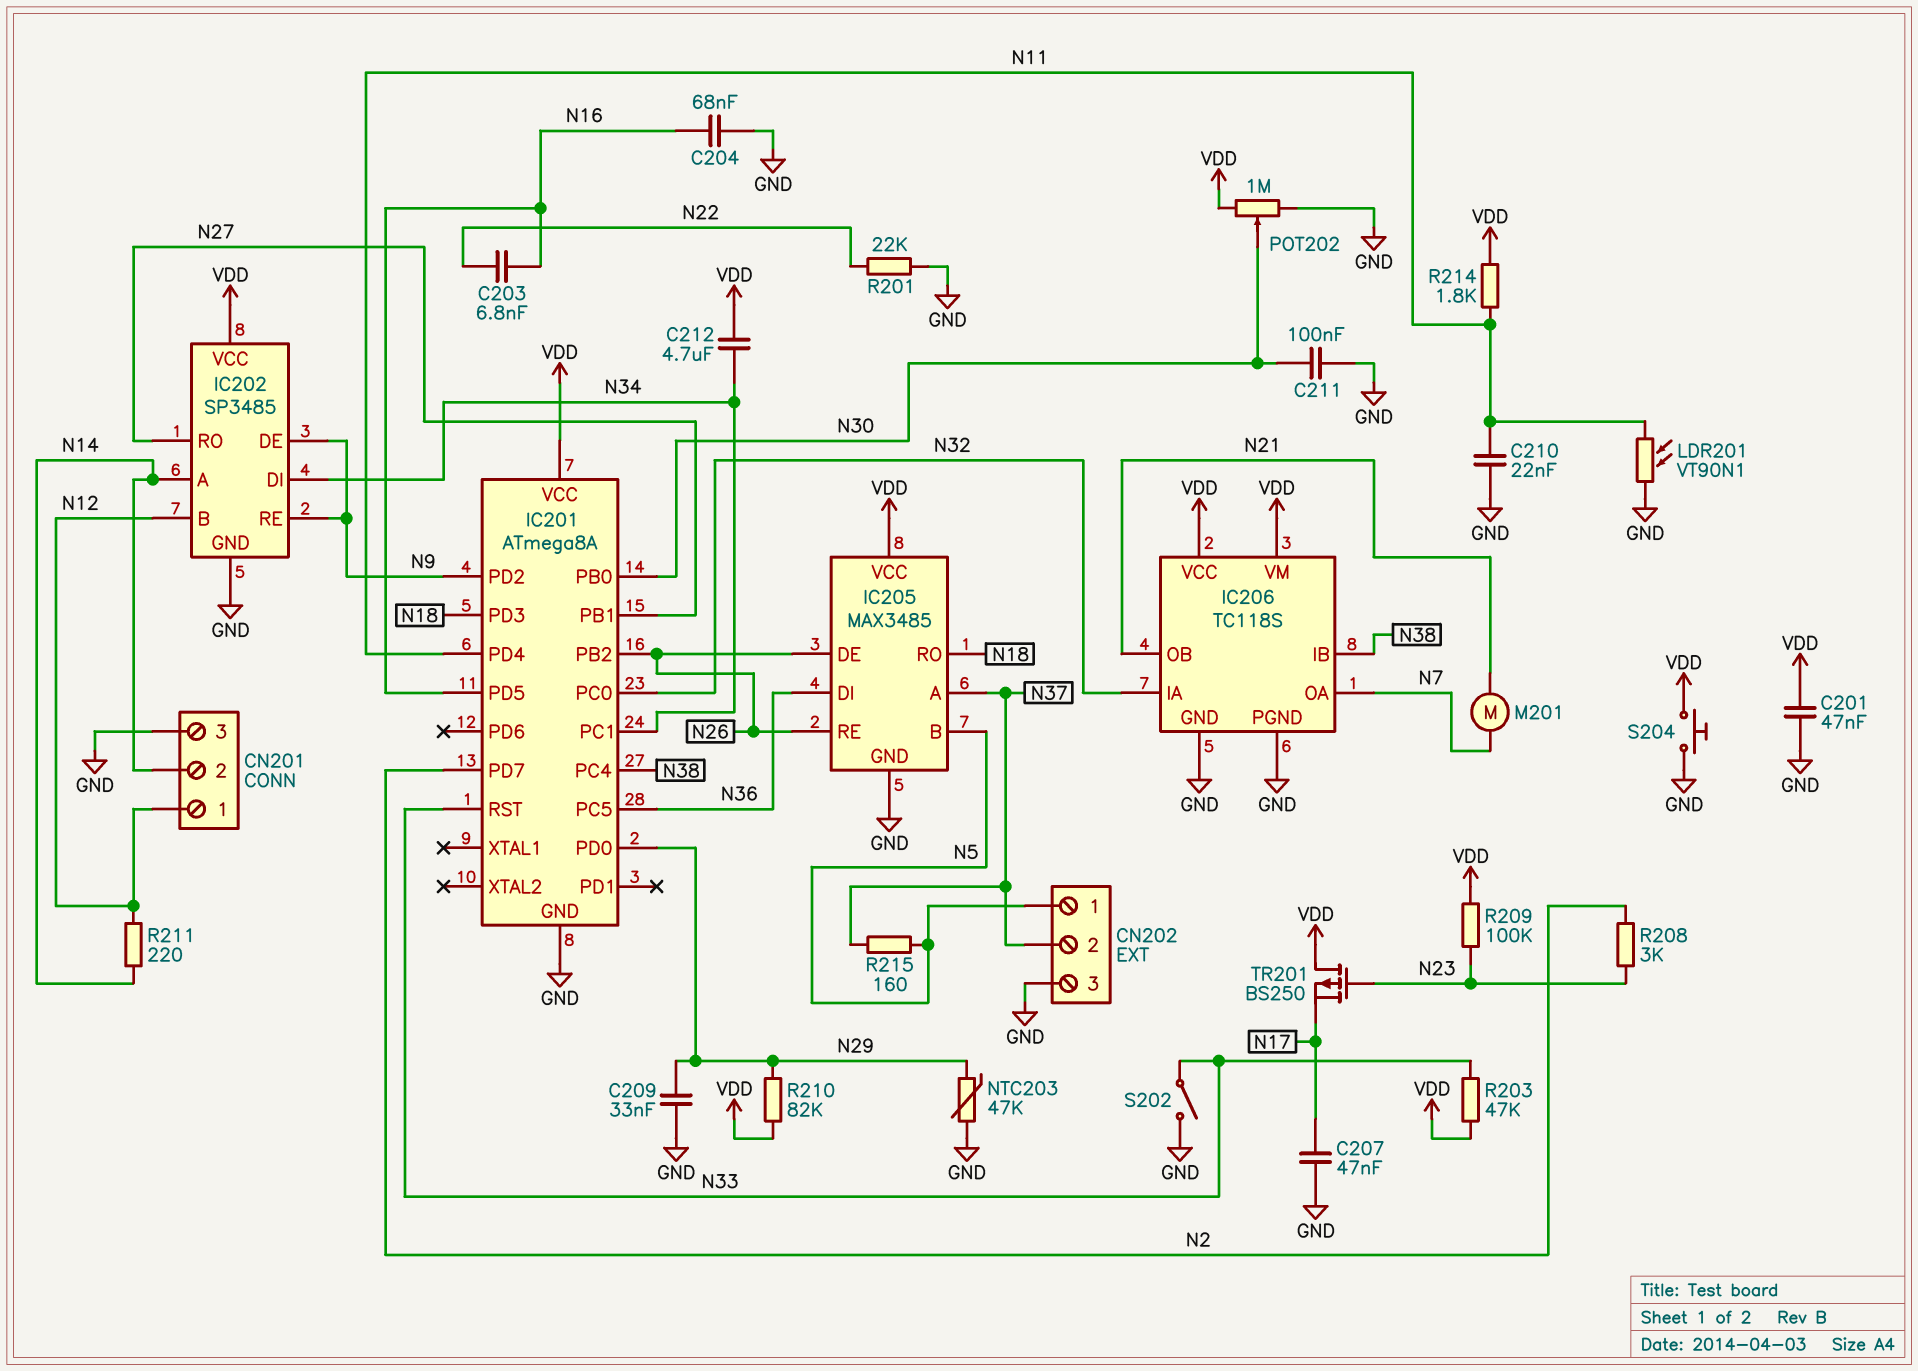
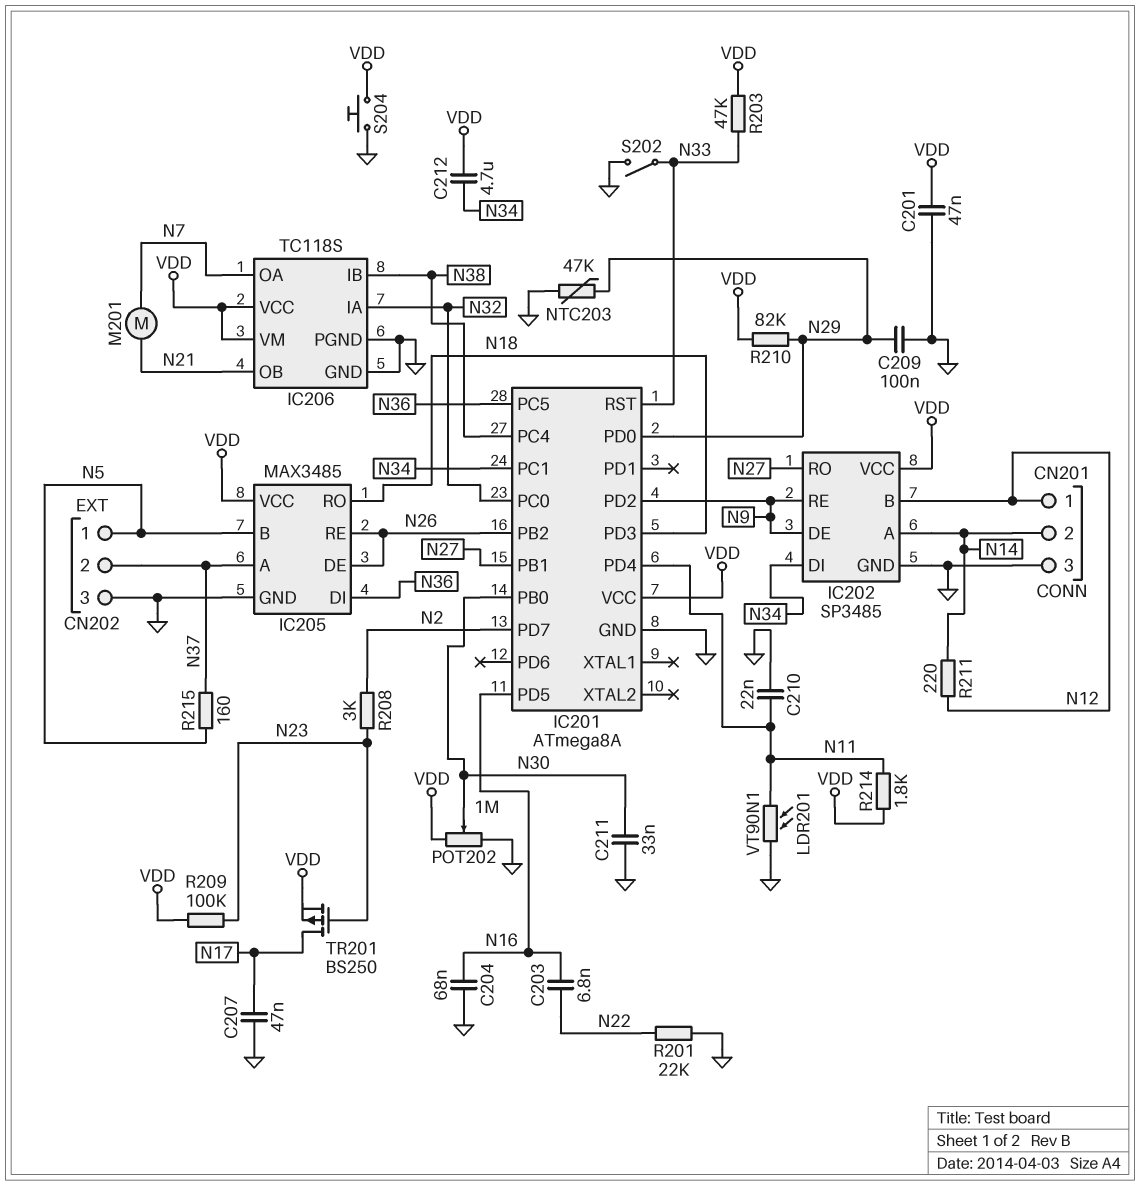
C209: 33nF (GND, N29) -> 100nF (GND, N29)
C211: 100nF (GND, N30) -> 33nF (GND, N30)
TR201: PMOS BS250 (G N23, D VDD, S N17) -> PMOS BS250 (G N23, D N17, S VDD)

